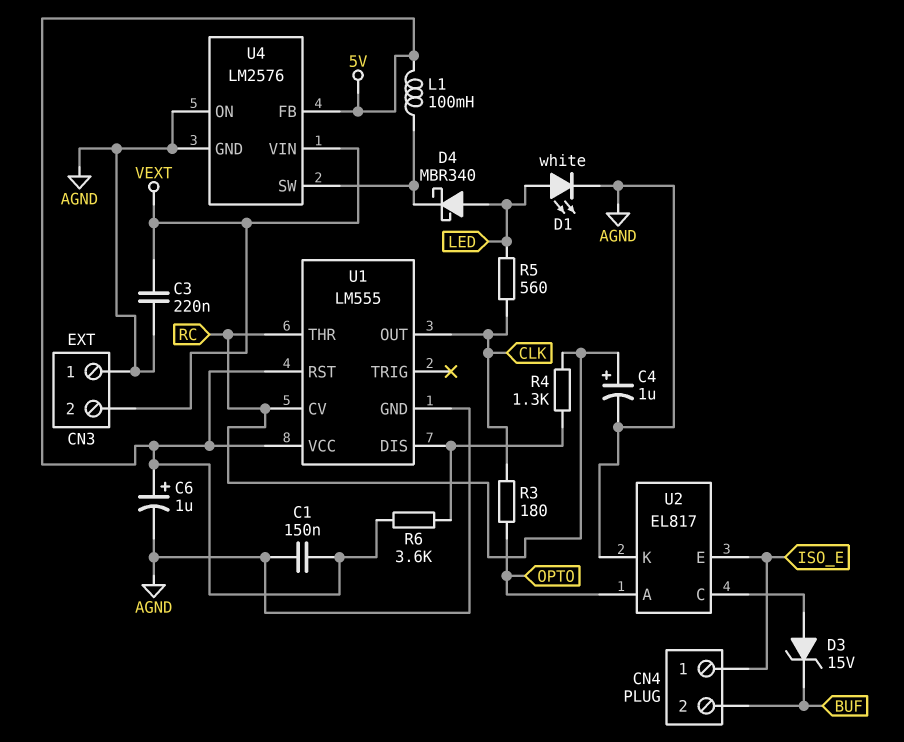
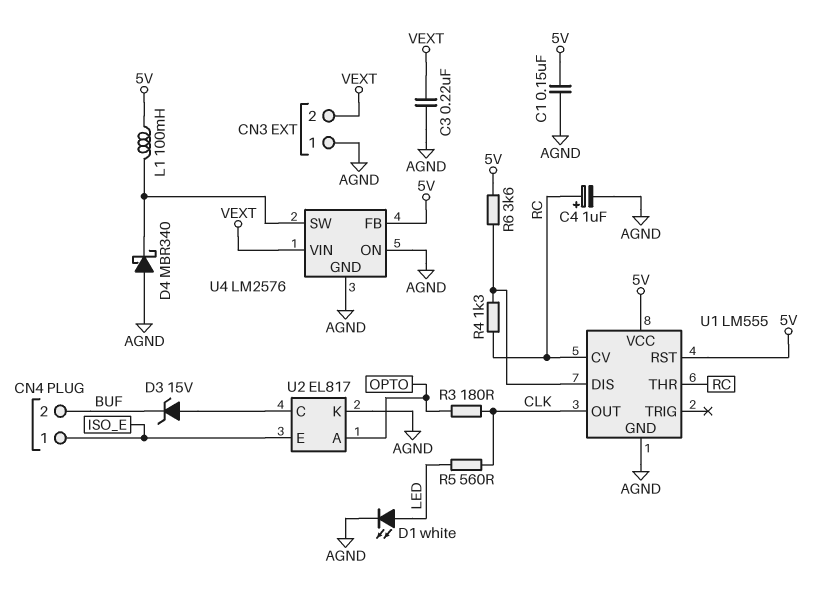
C6: 1uF (plus 5V, minus AGND) -> none
D4: schottky MBR340 (A LED, K U4/SW) -> schottky MBR340 (A AGND, K U4/SW)

